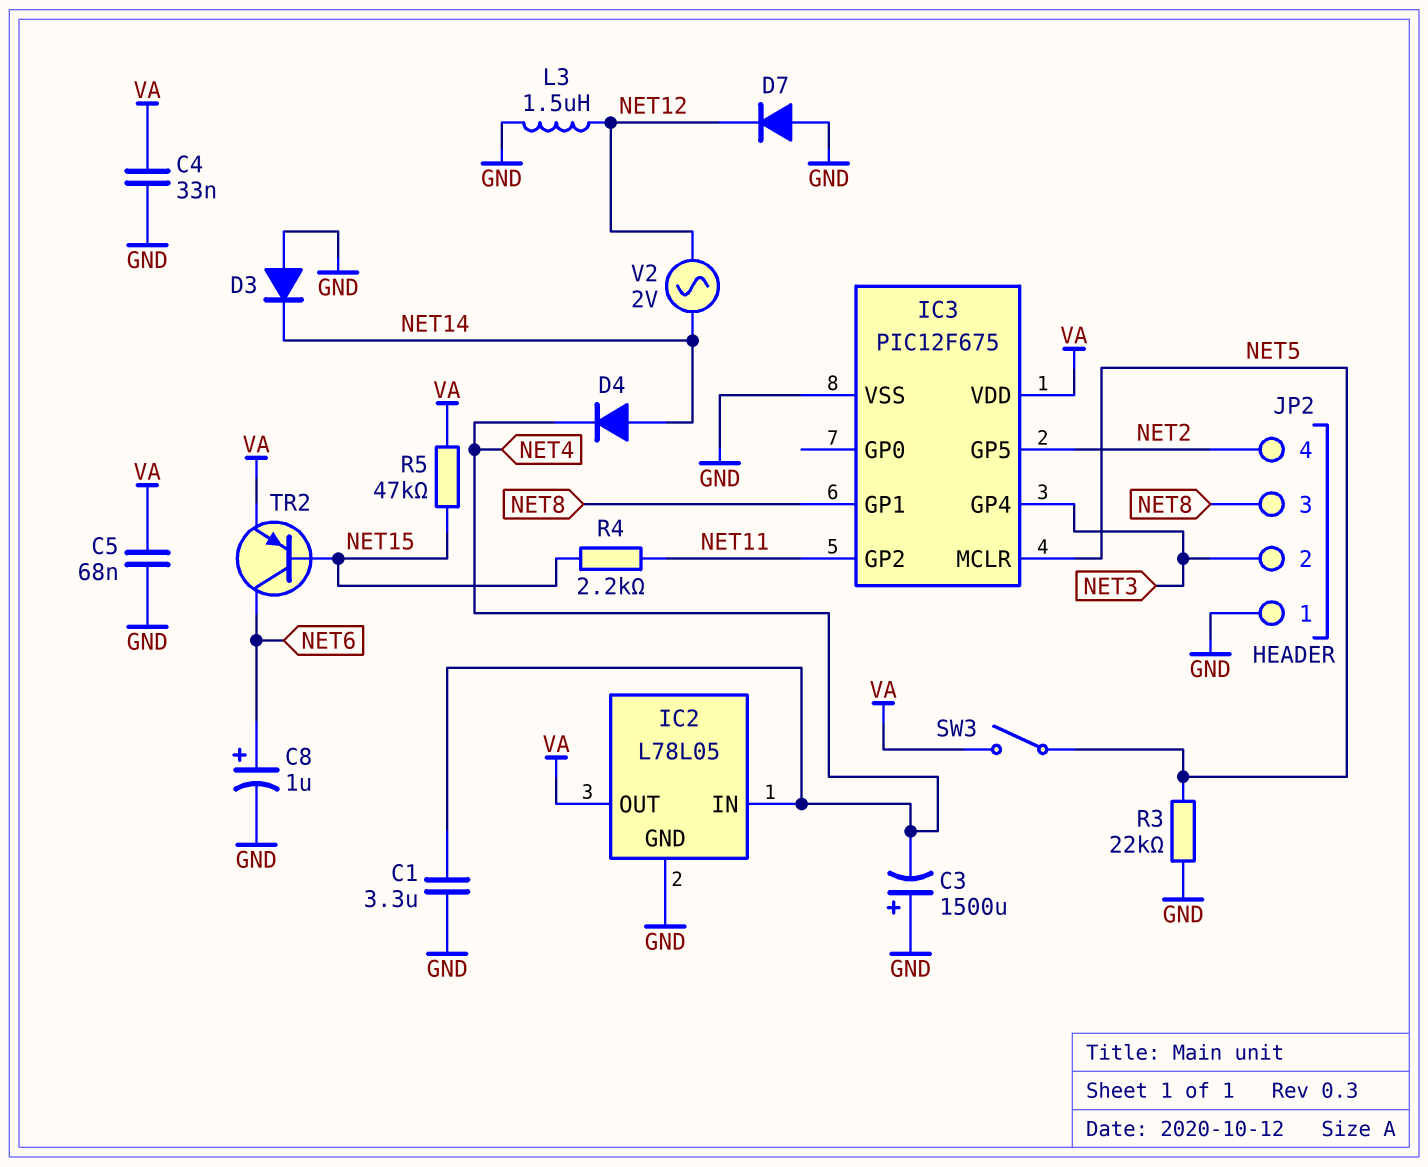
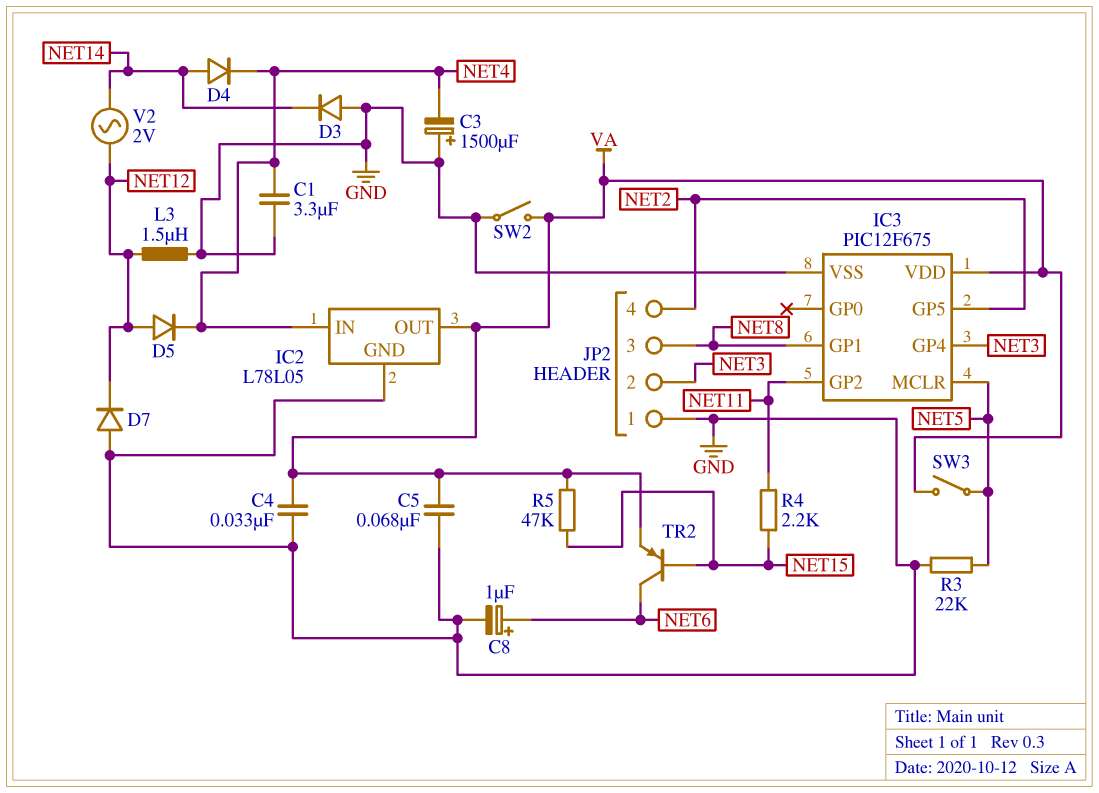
D5: none -> diode (A NET12, K NET4)
SW2: none -> switch (GND, VA)

